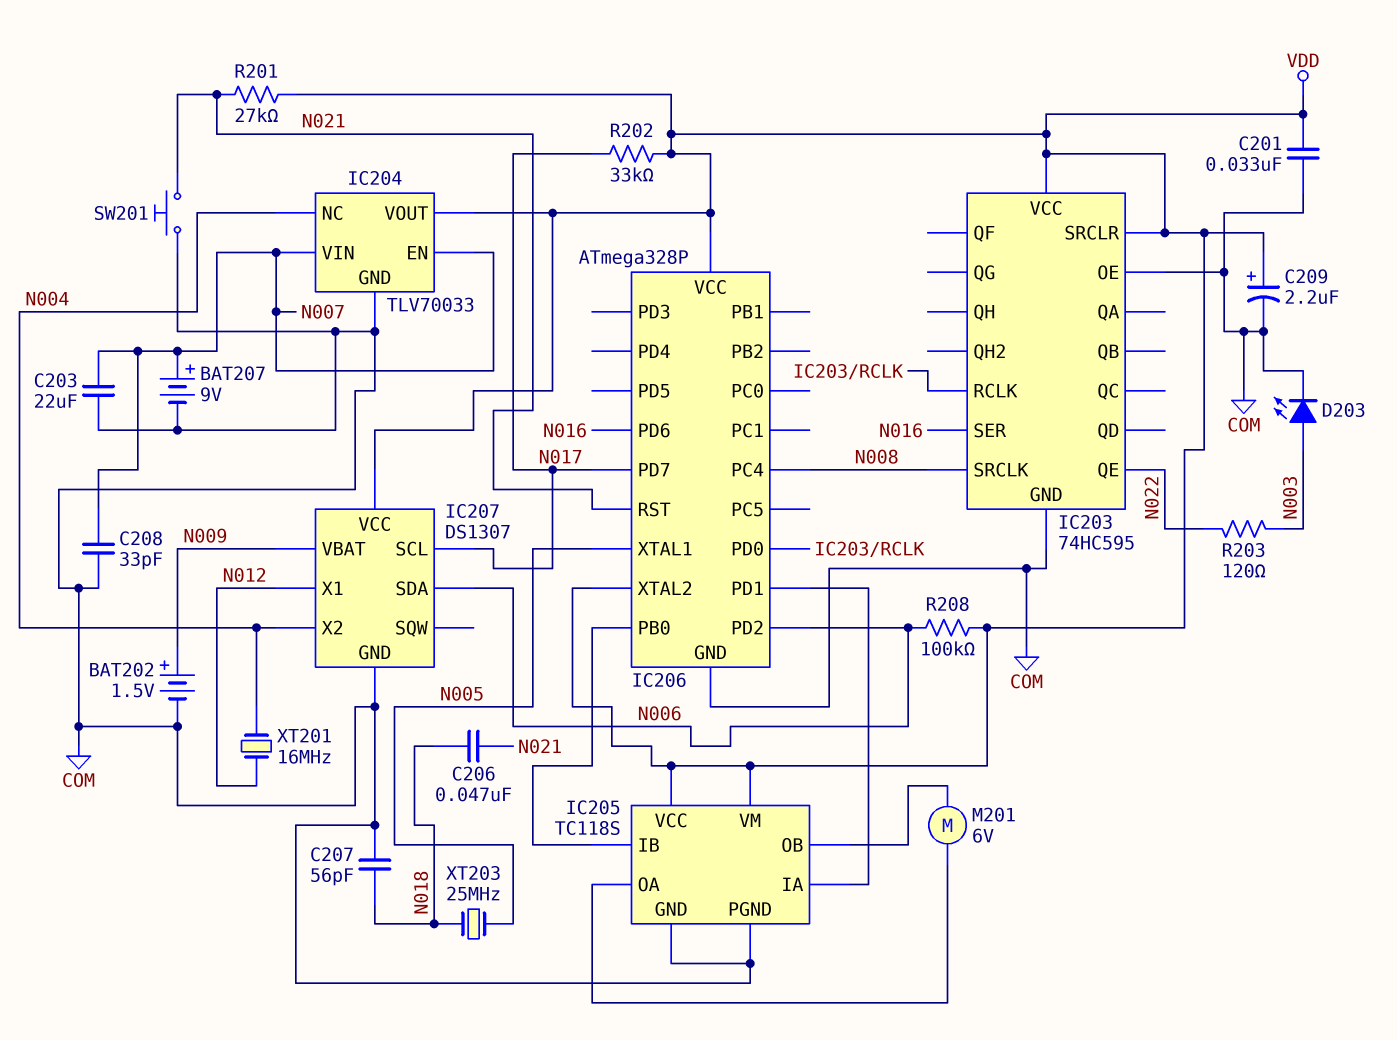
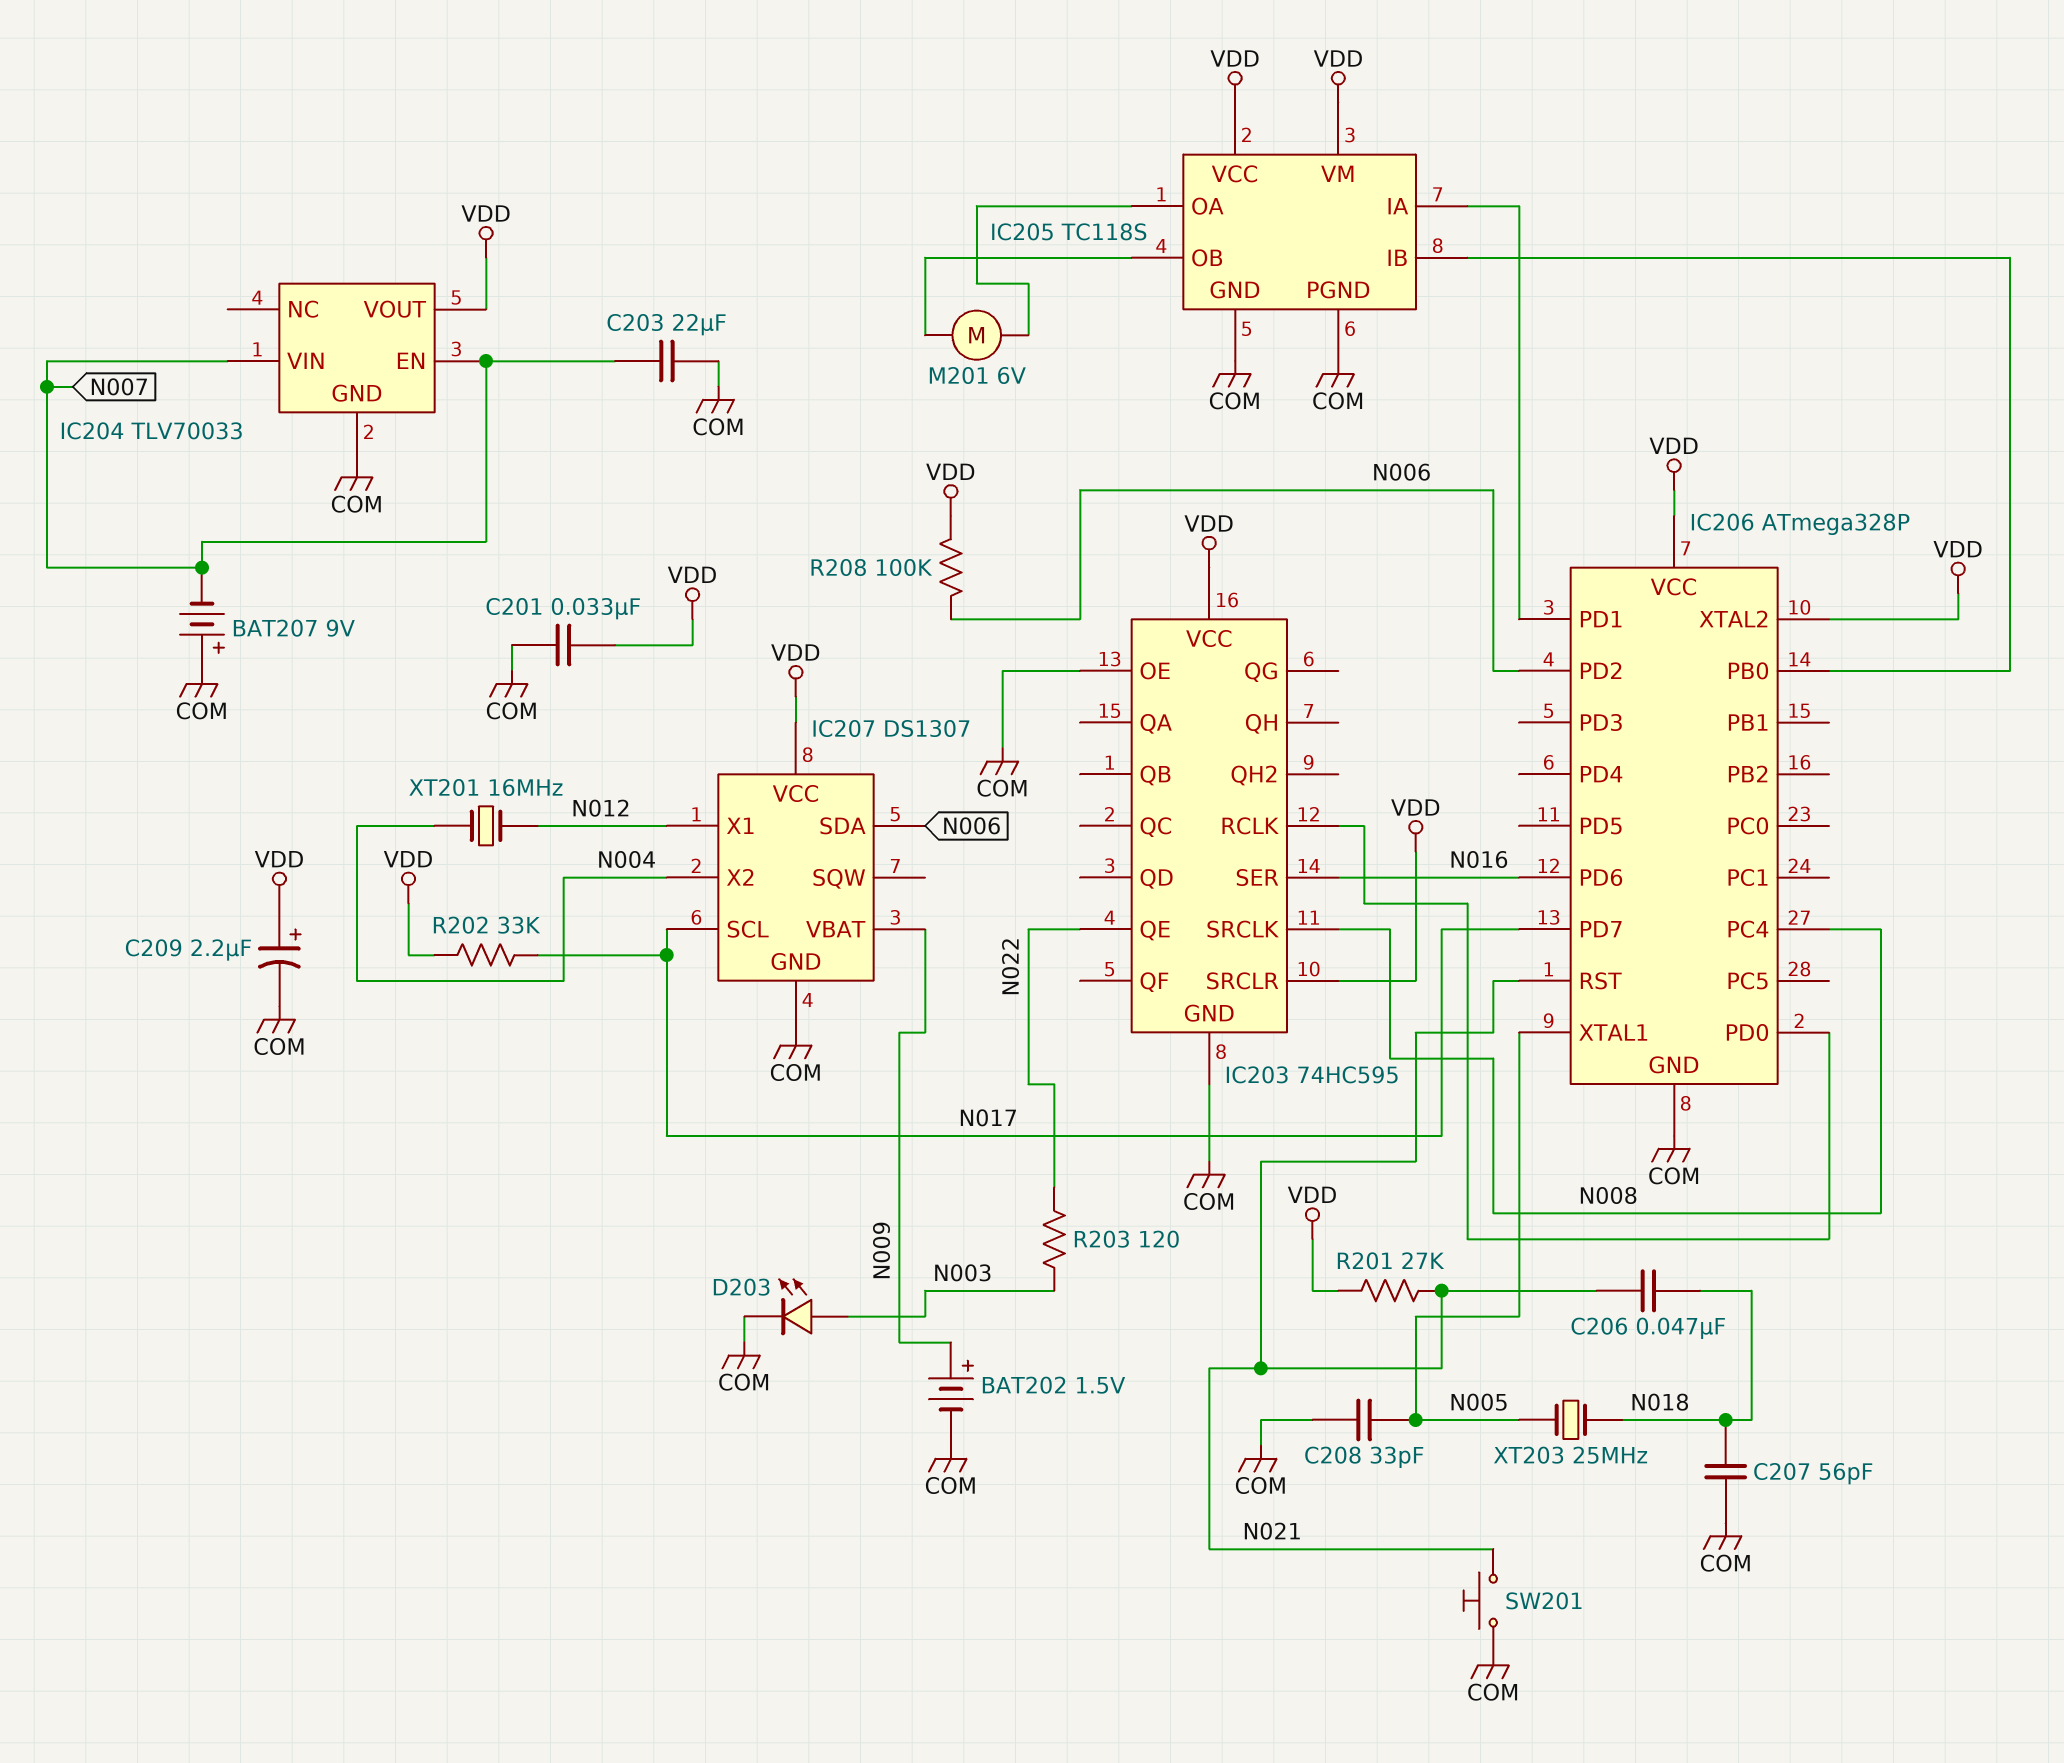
BAT207: 9V (plus N007, minus COM) -> 9V (plus COM, minus N007)
C208: 33pF (COM, N007) -> 33pF (COM, N005)
IC204 pin NC: N004 -> none

